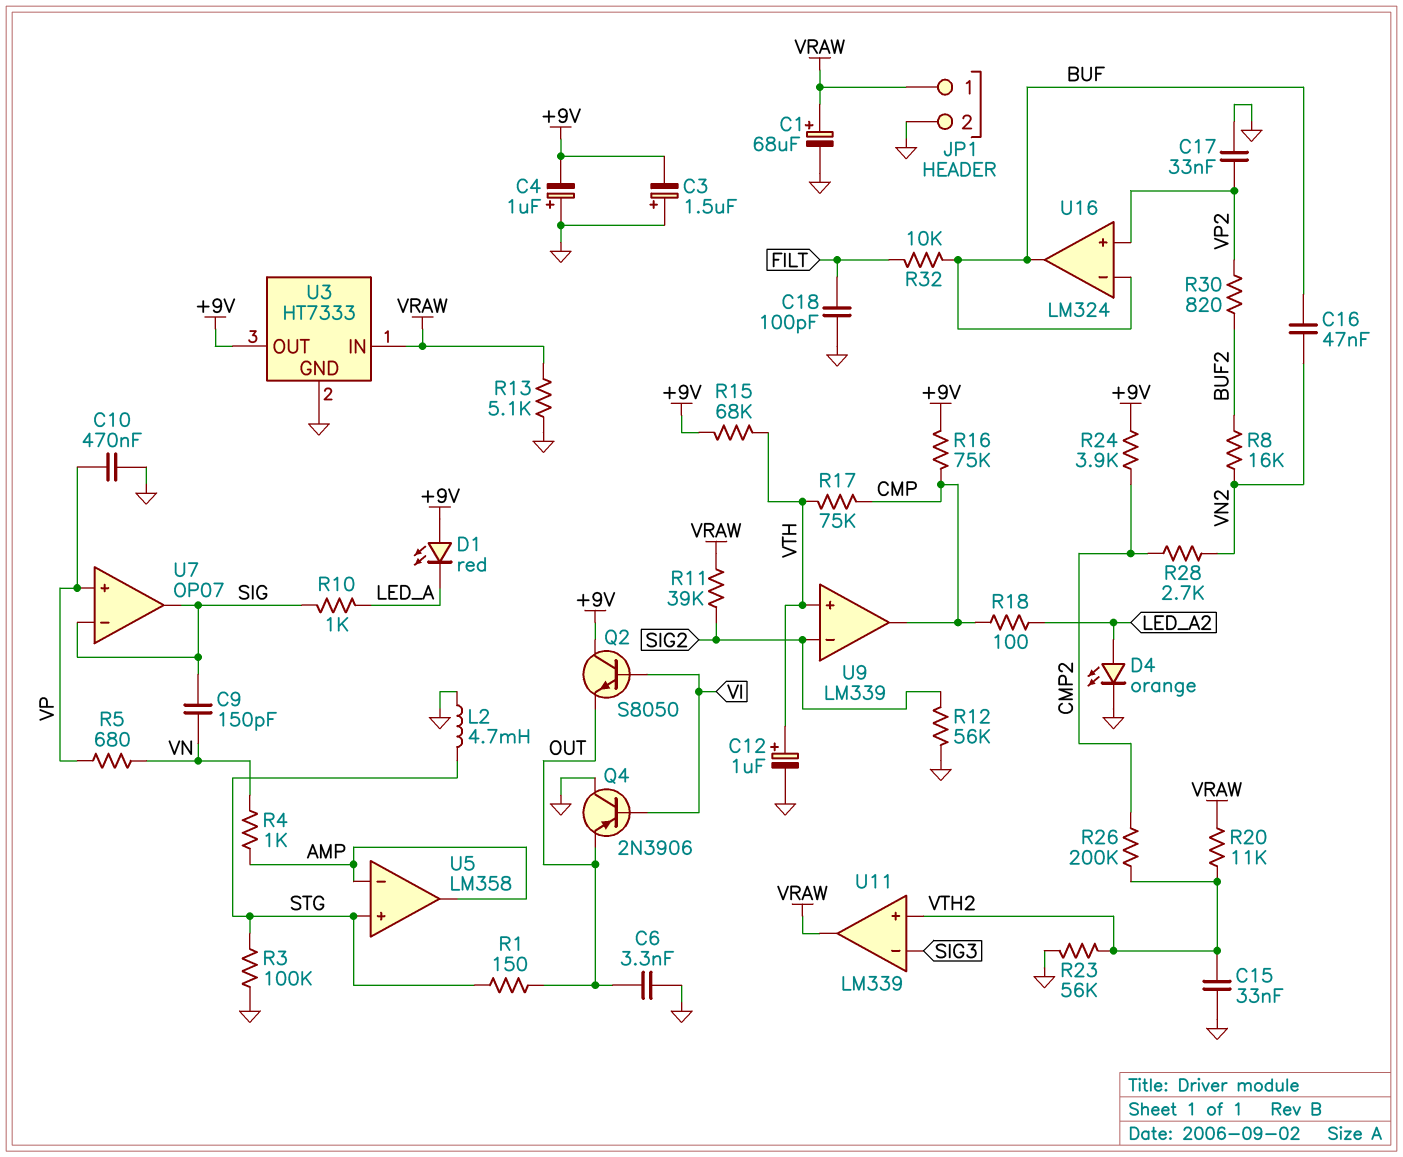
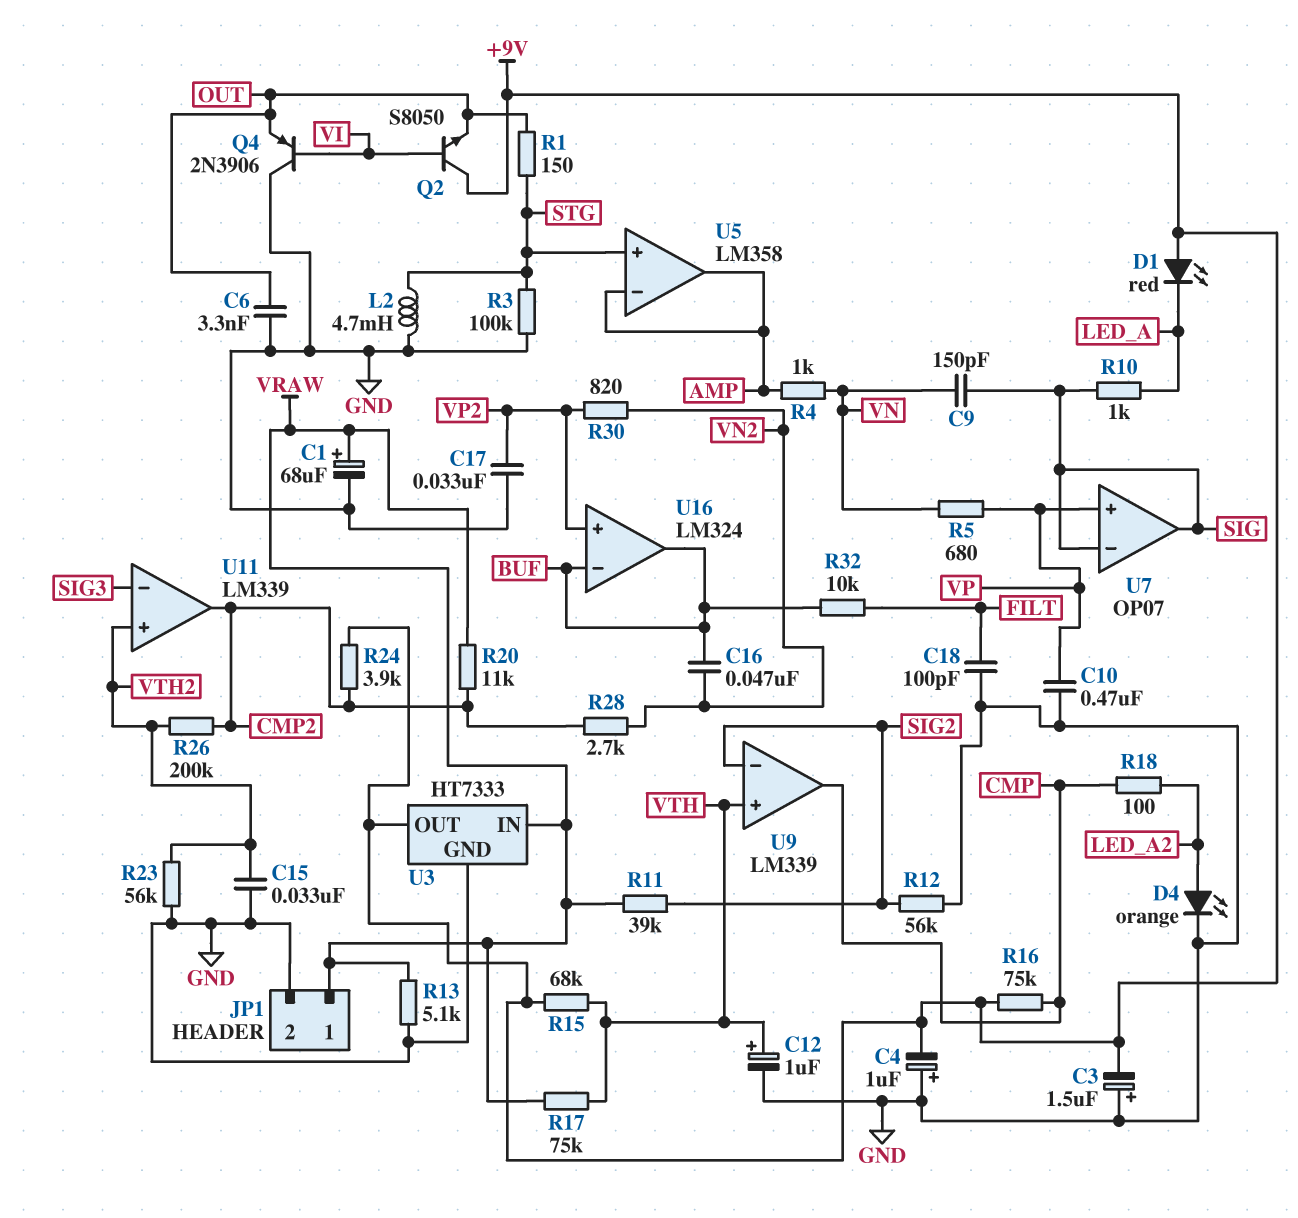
R8: 16k (BUF2, VN2) -> none
R17: 75k (CMP, VTH) -> 75k (VRAW, VTH)
R20: 11k (VRAW, VTH2) -> 11k (CMP2, VRAW)
R30: 820 (BUF2, VP2) -> 820 (VN2, VP2)
U11 pin out: VRAW -> CMP2

